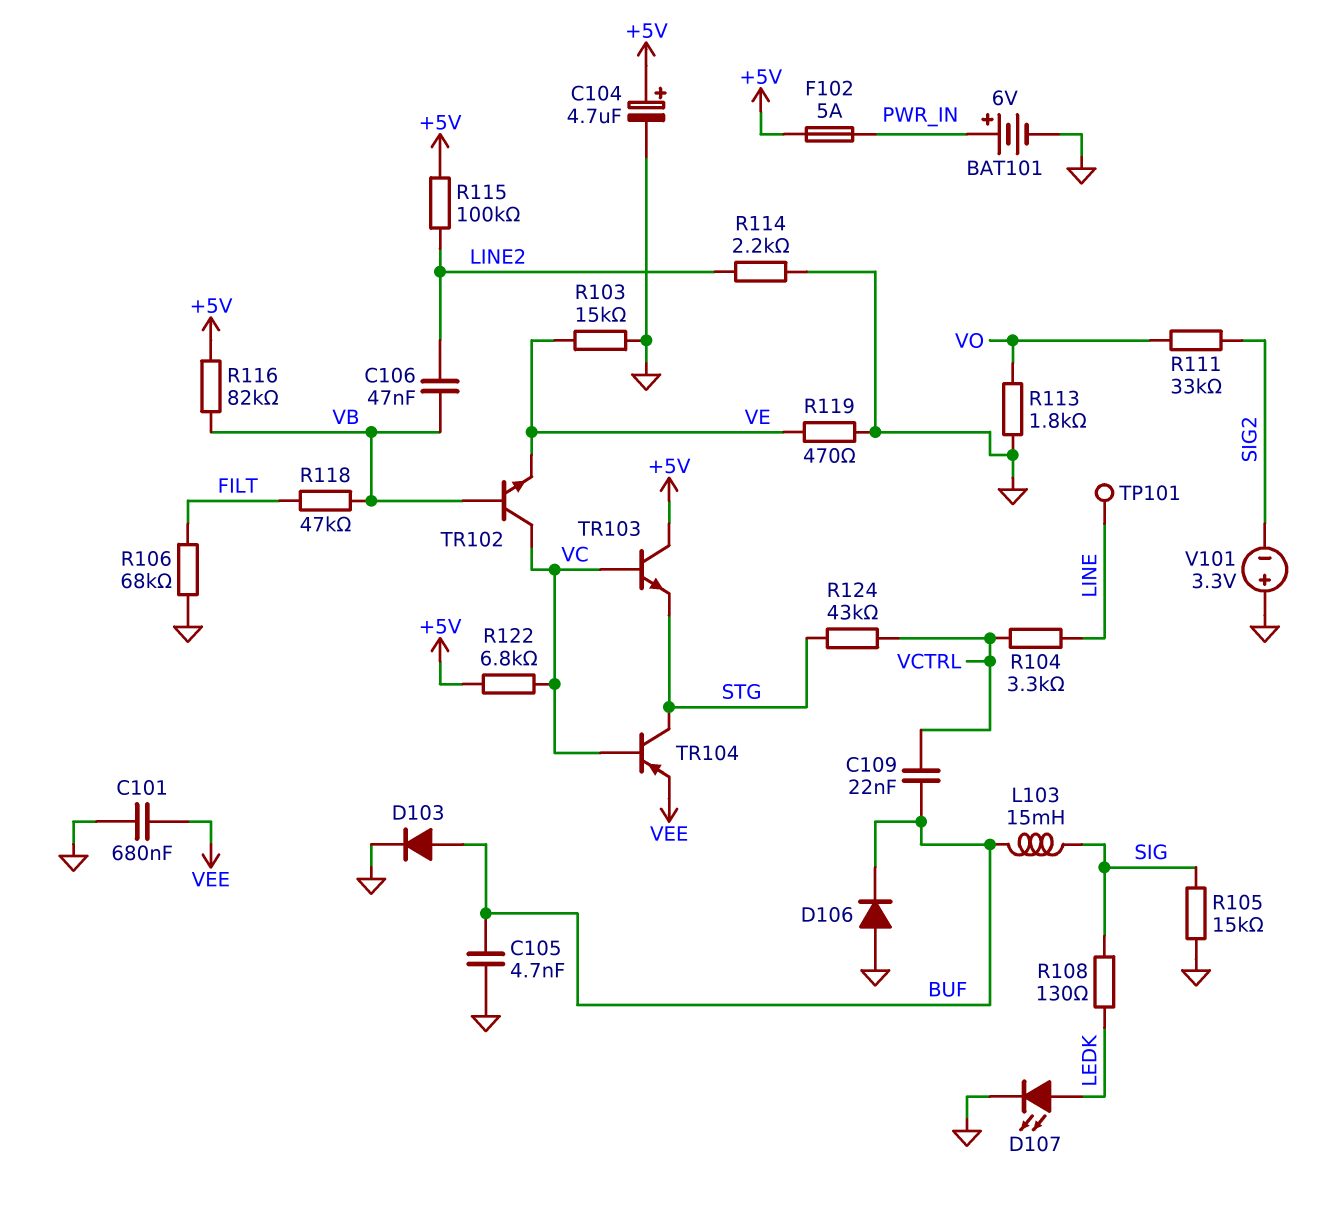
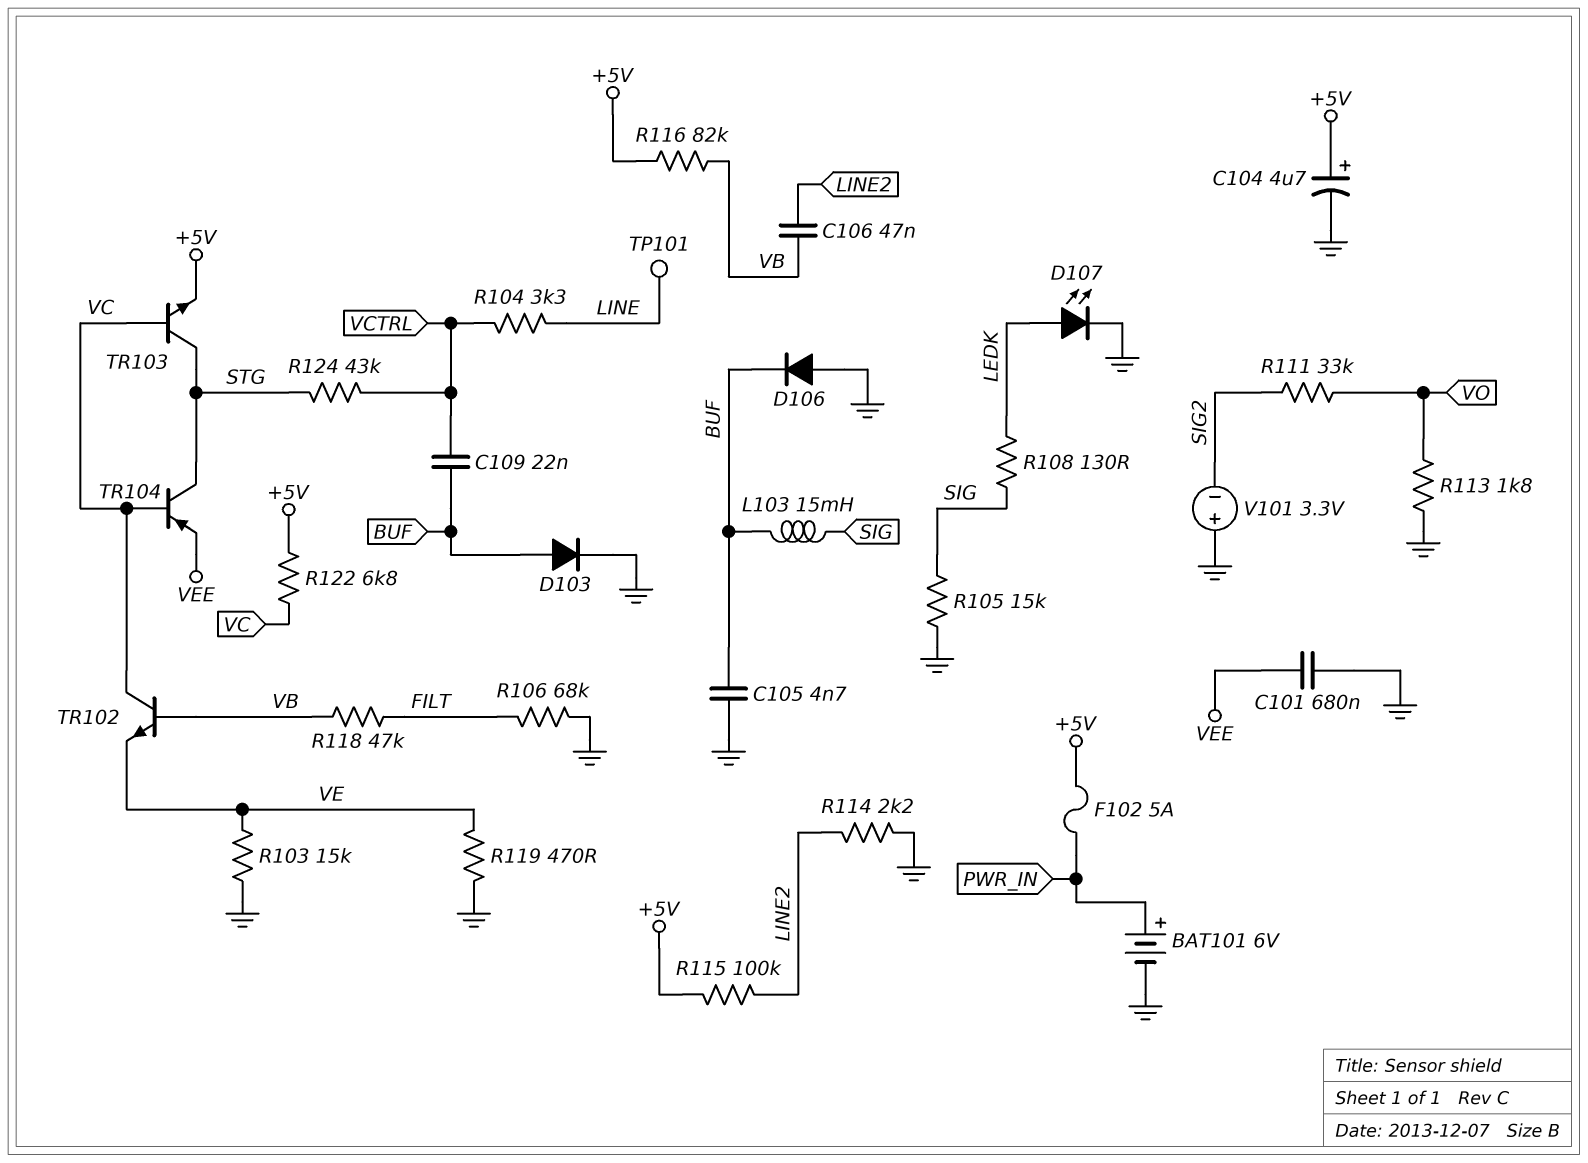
TR103: NPN (B VC, C +5V, E STG) -> NPN (B VC, C STG, E +5V)

